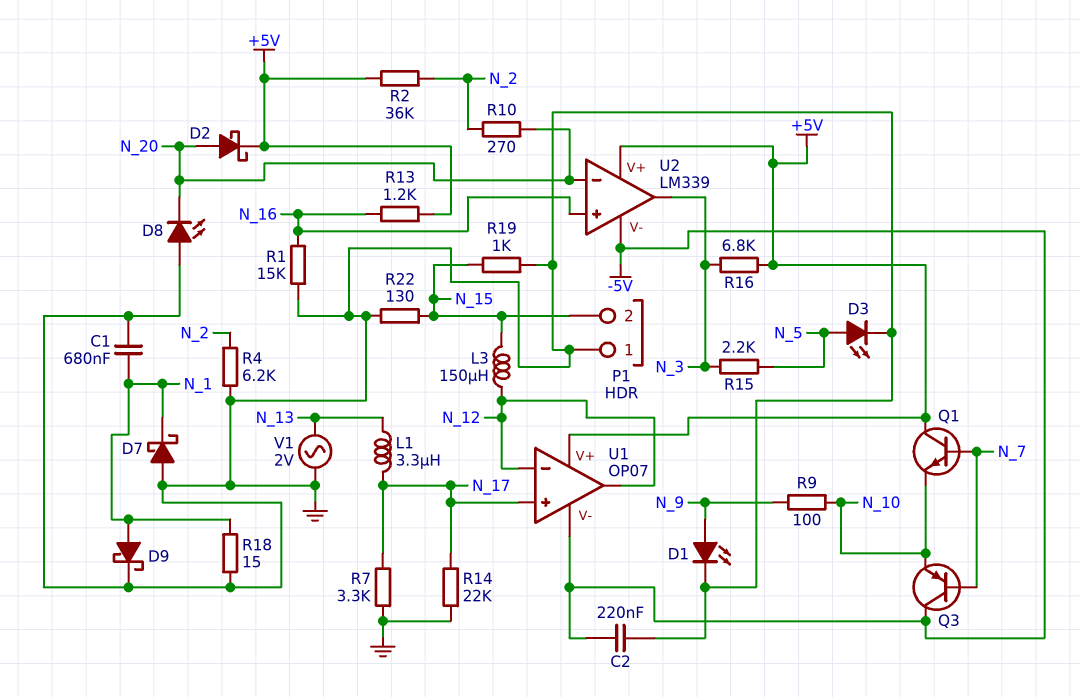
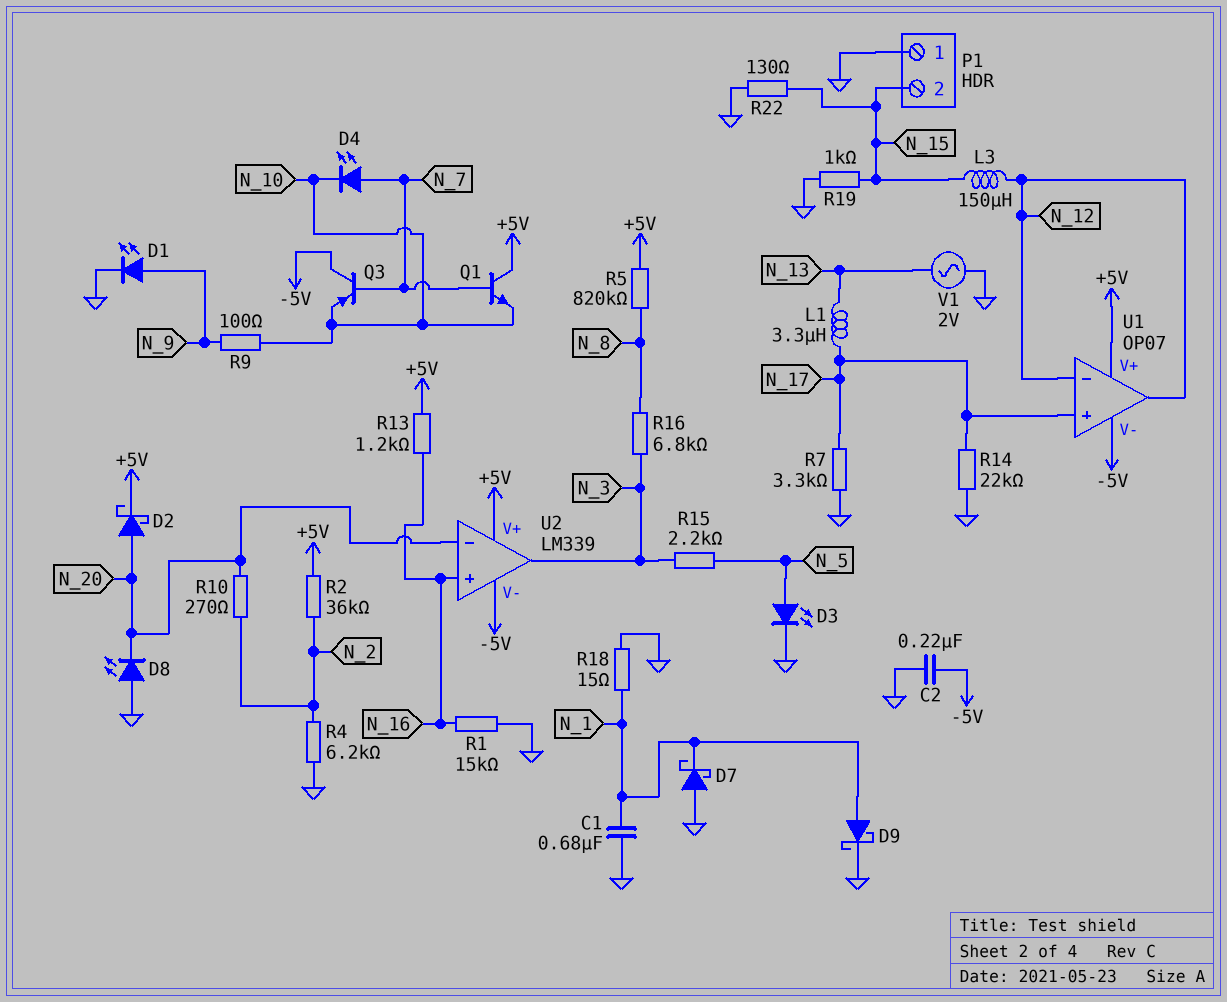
D4: none -> LED (A N_7, K N_10)
R5: none -> 820k (+5V, N_8)
R16: 6.8k (+5V, N_3) -> 6.8k (N_3, N_8)

